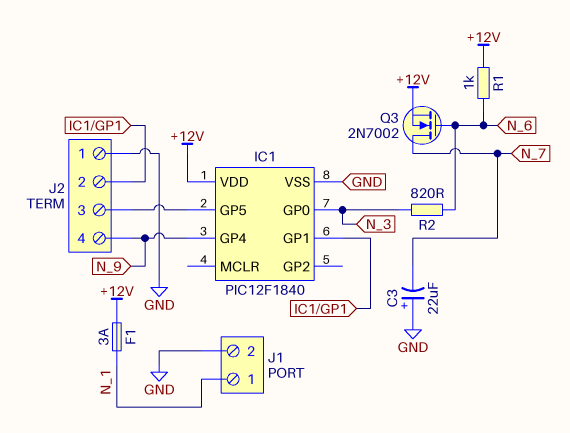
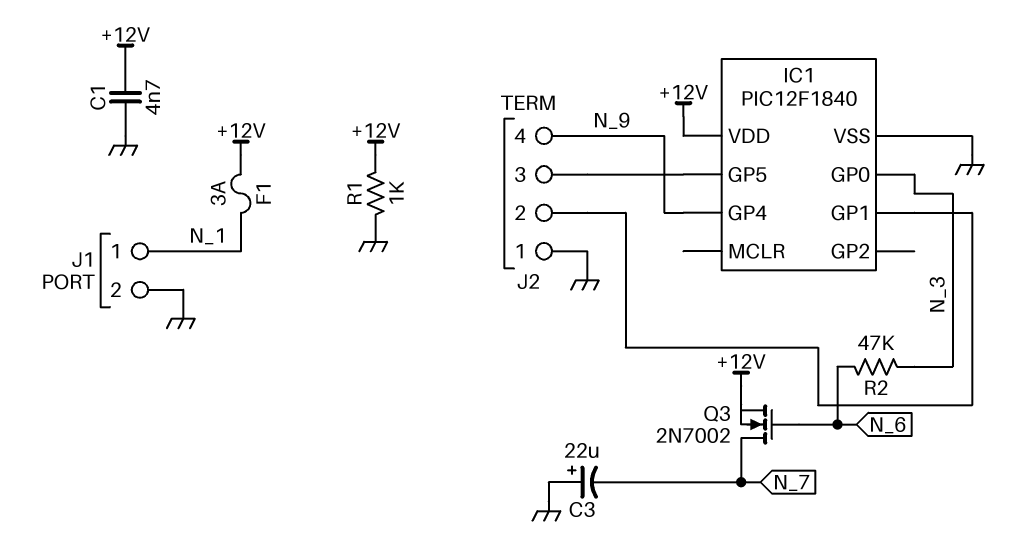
C1: none -> 4.7nF (+12V, GND)
R1: 1k (+12V, N_6) -> 1k (+12V, GND)
R2: 820 (N_3, N_6) -> 47k (N_3, N_6)

